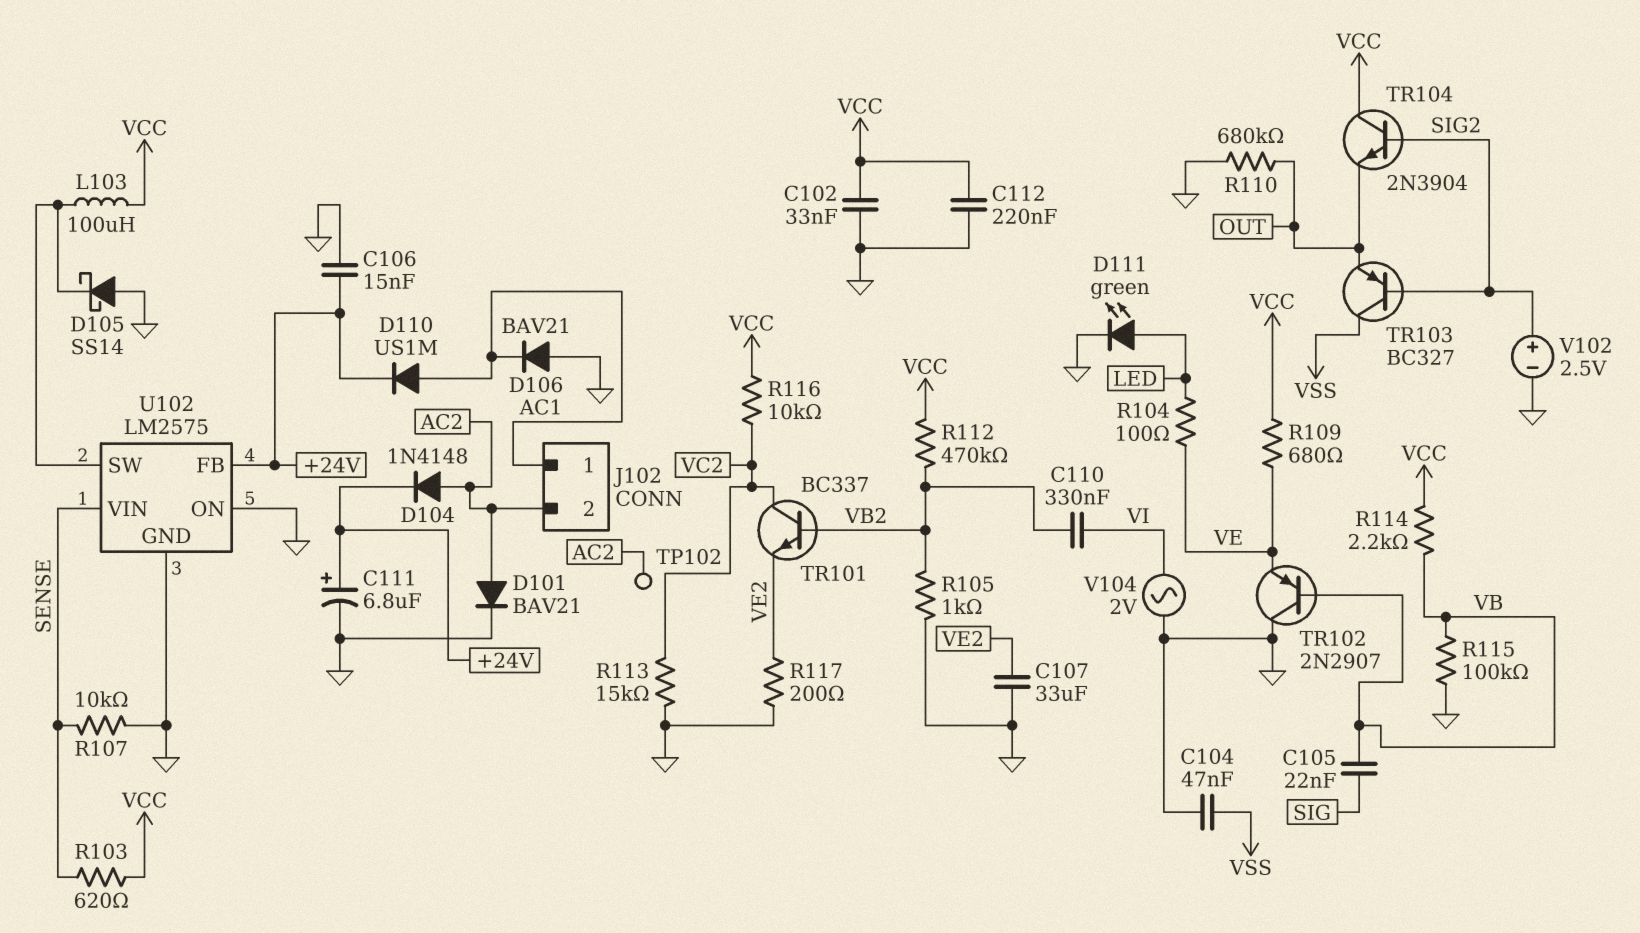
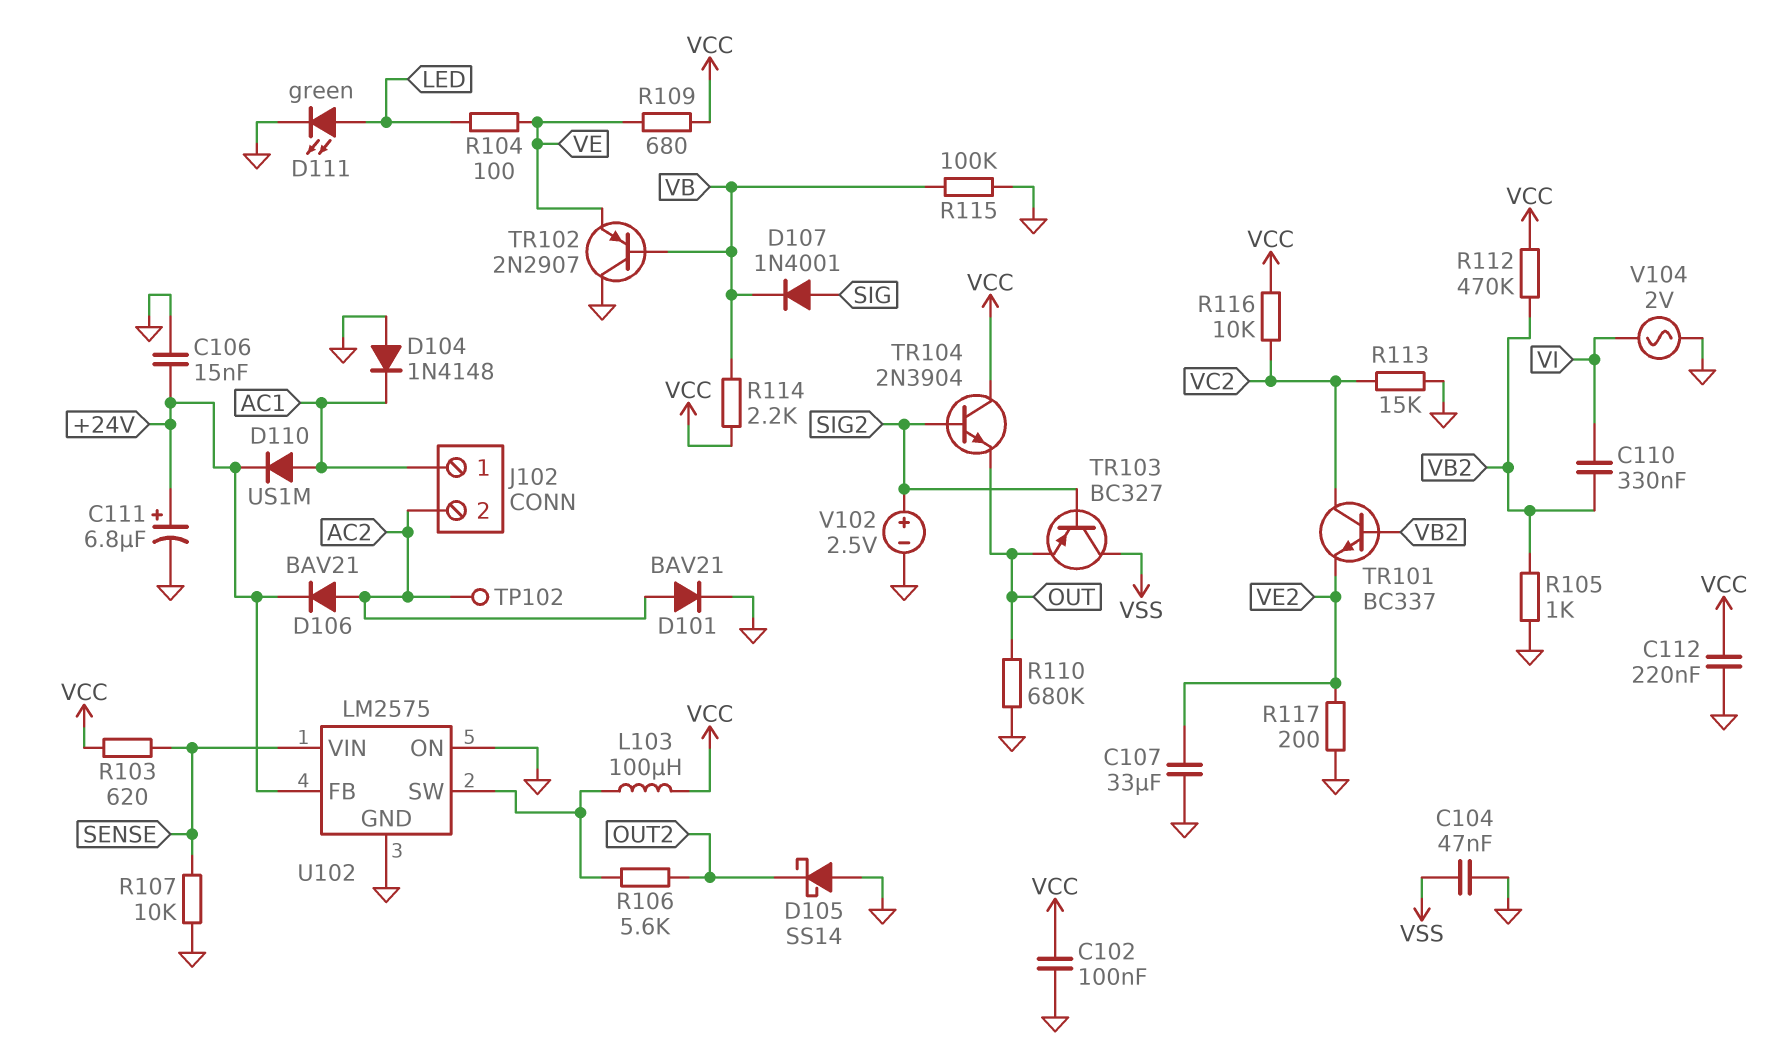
C102: 33nF (GND, VCC) -> 100nF (GND, VCC)
C105: 22nF (SIG, VB) -> none
D104: diode 1N4148 (A AC2, K +24V) -> diode 1N4148 (A GND, K AC1)
D105: schottky SS14 (A GND, K U102/SW) -> schottky SS14 (A GND, K OUT2)
D106: diode BAV21 (A GND, K AC1) -> diode BAV21 (A AC2, K +24V)
D107: none -> diode 1N4001 (A SIG, K VB)
R106: none -> 5.6k (OUT2, U102/SW)

